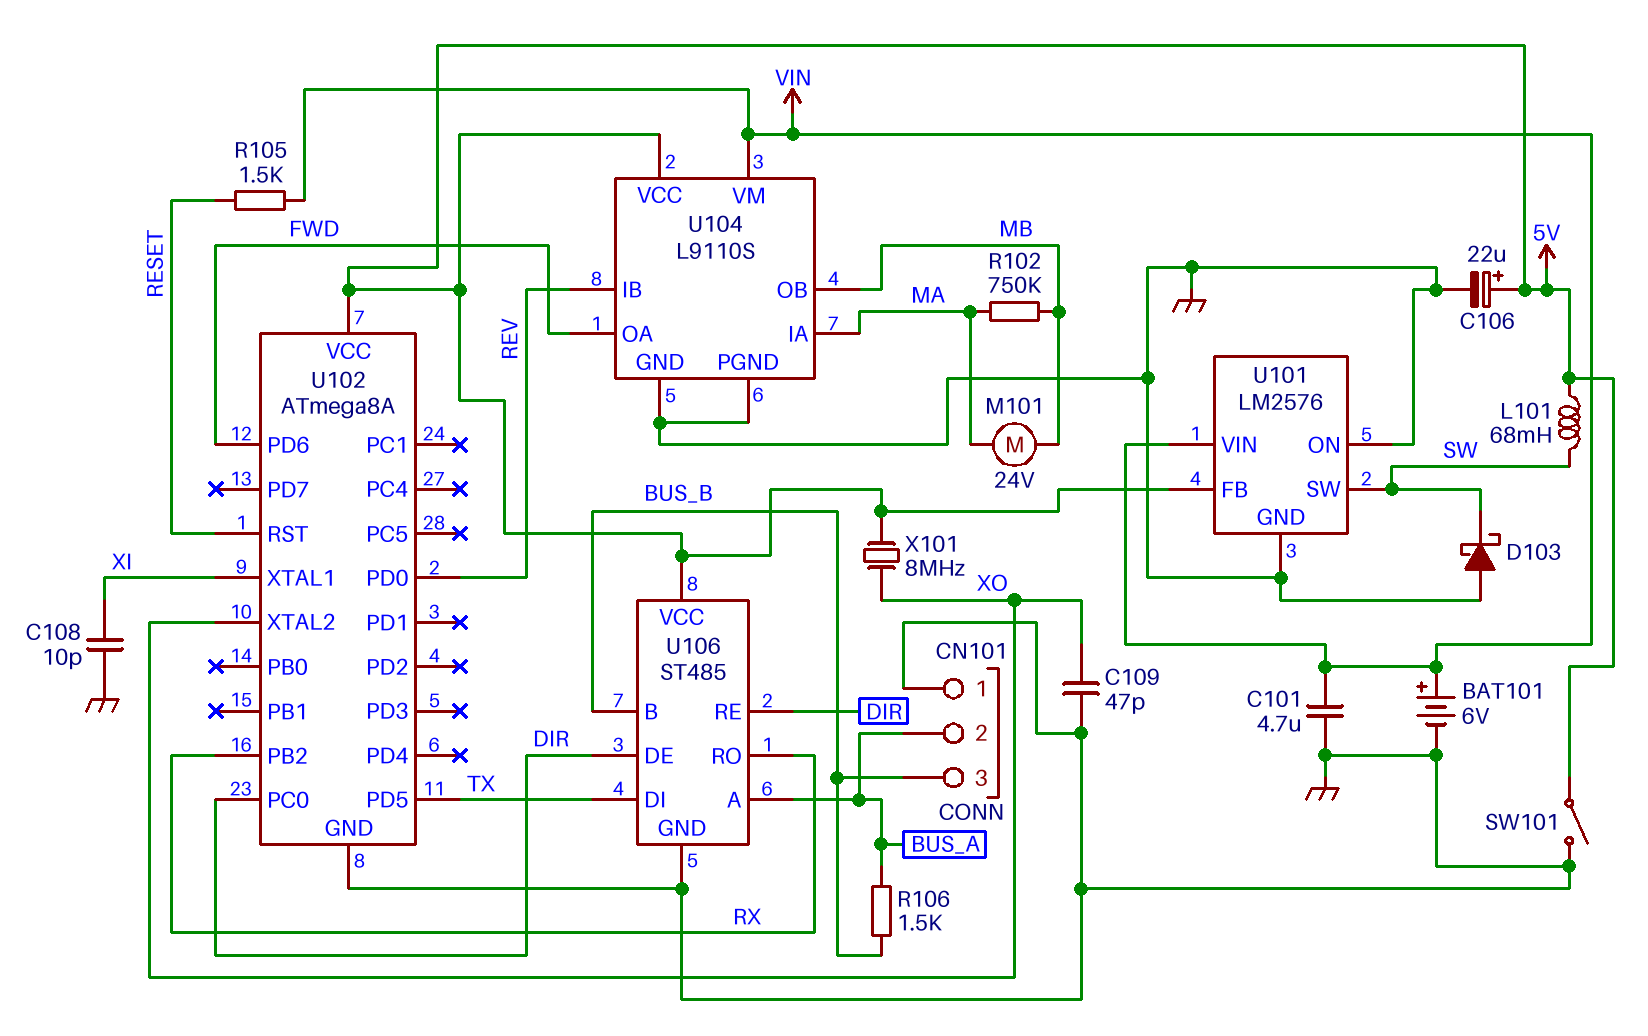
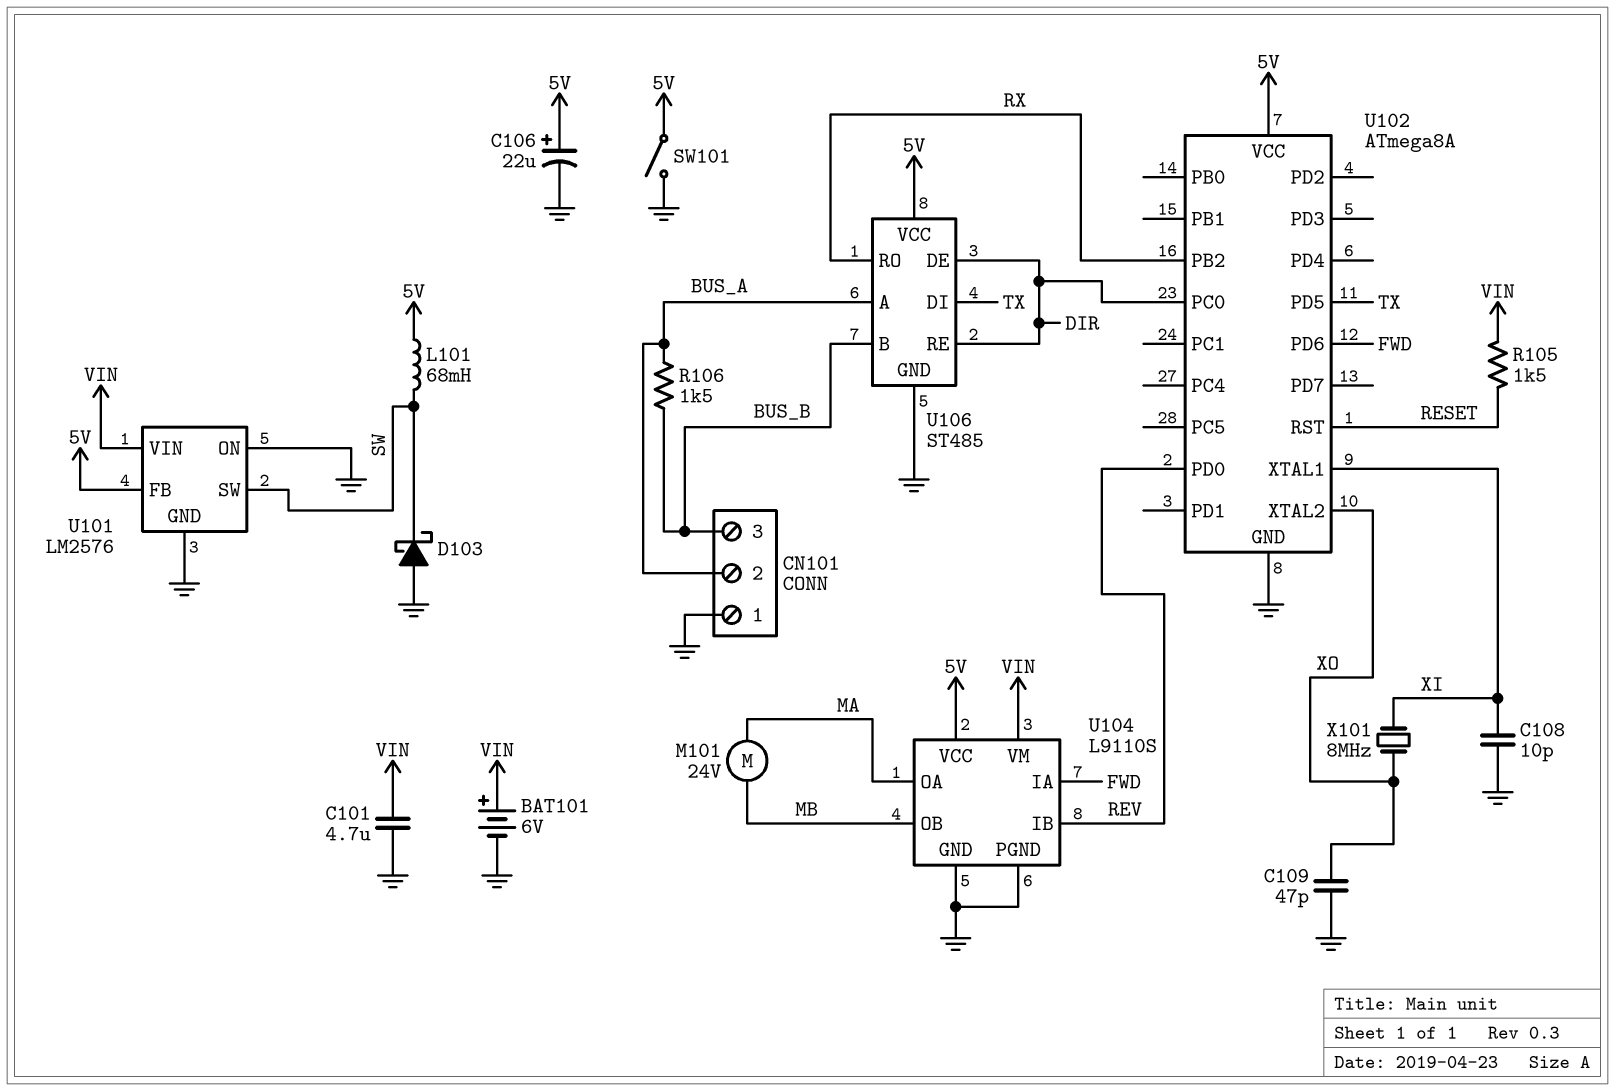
R102: 750k (MA, MB) -> none
U104 pin IA: MA -> FWD
U104 pin OA: FWD -> MA
X101: 8MHz (5V, XO) -> 8MHz (XI, XO)

